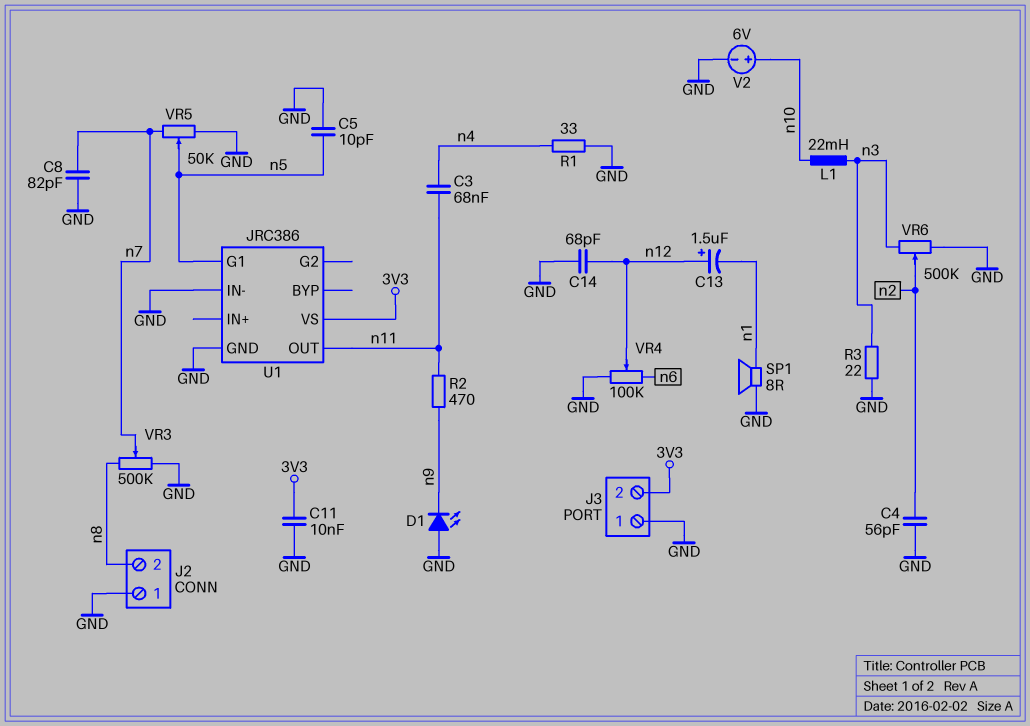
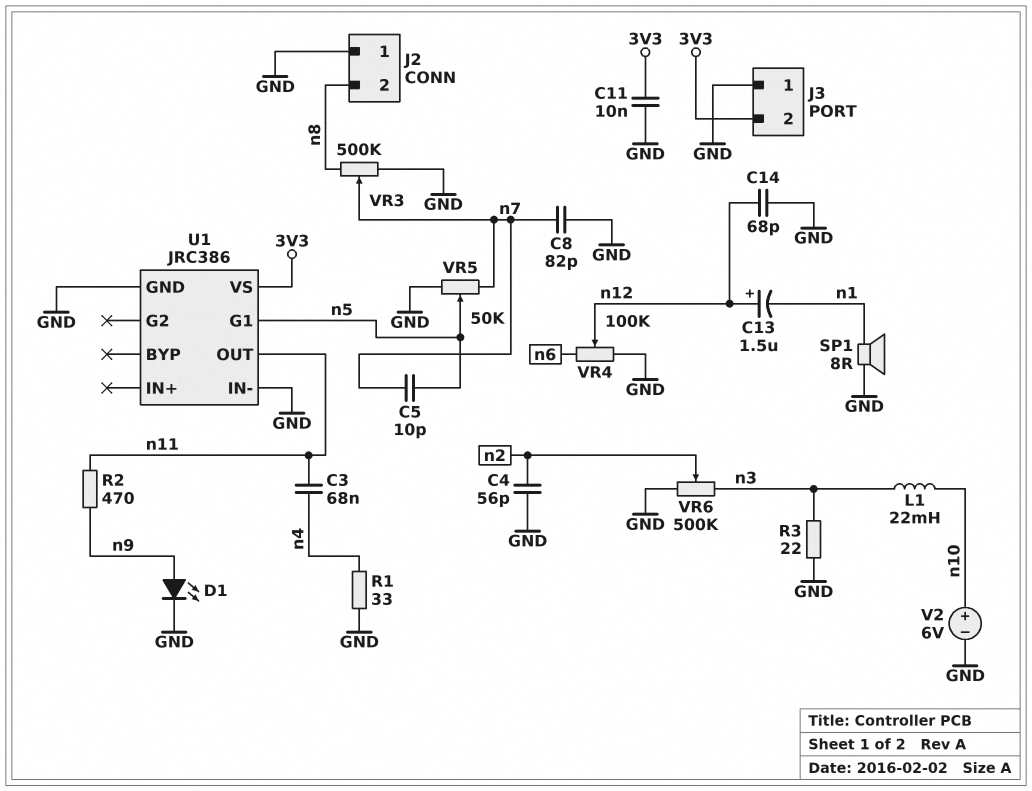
C5: 10pF (GND, n5) -> 10pF (n5, n7)
D1: LED (A GND, K n9) -> LED (A n9, K GND)

